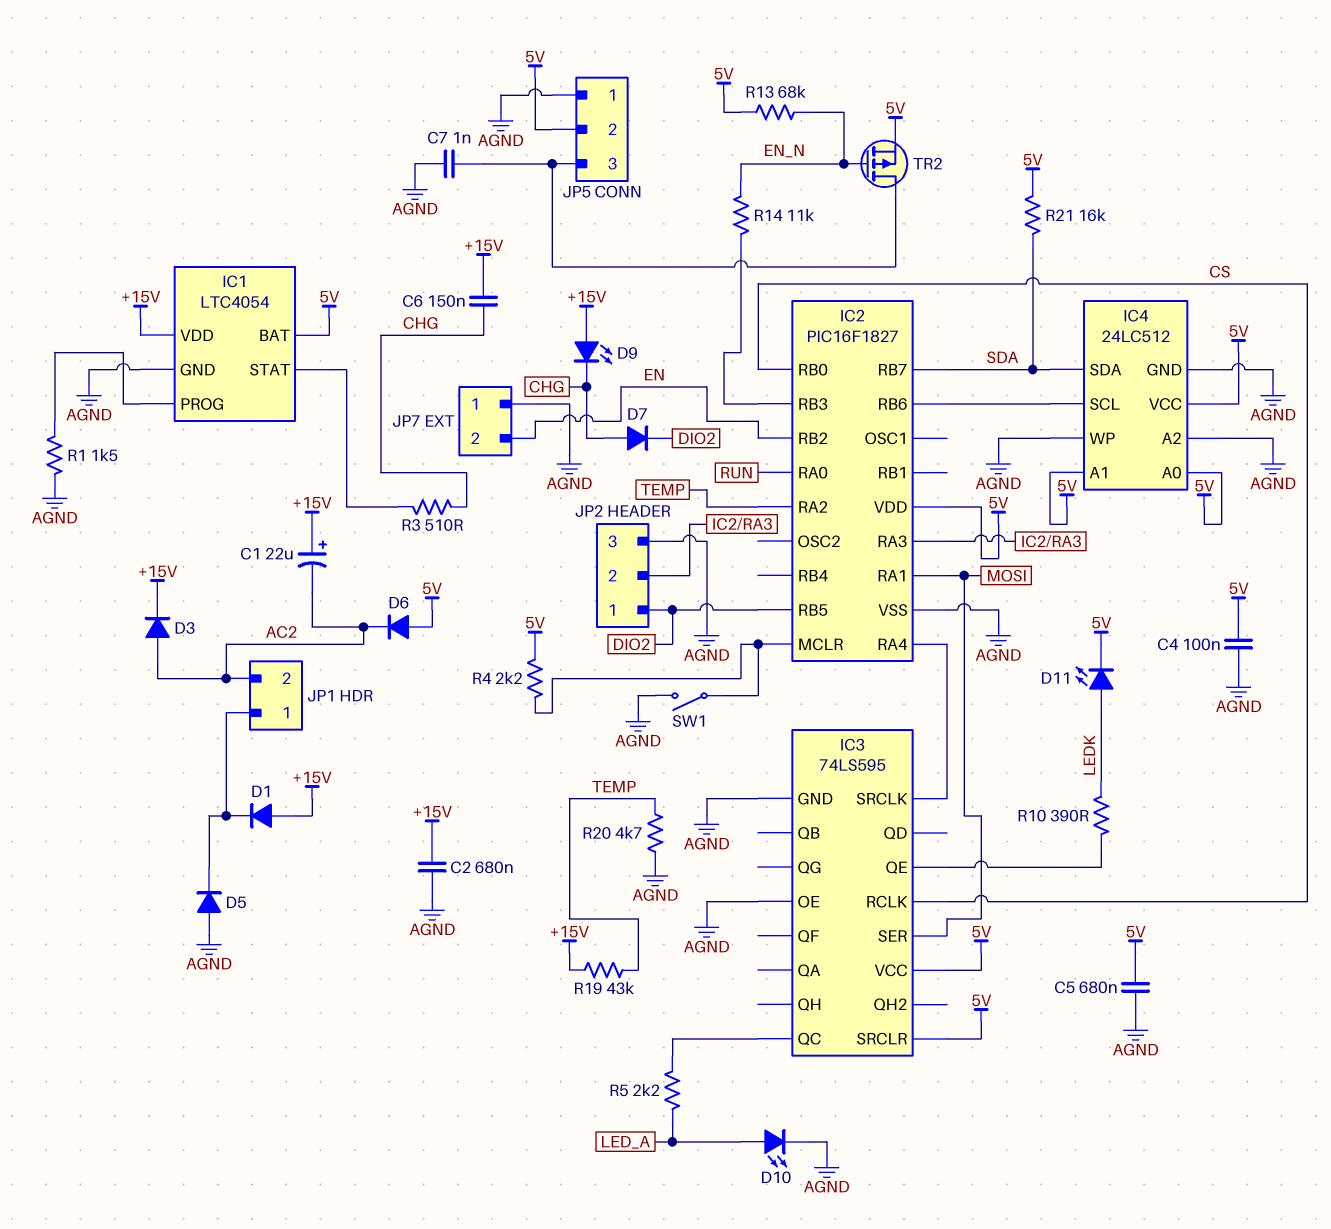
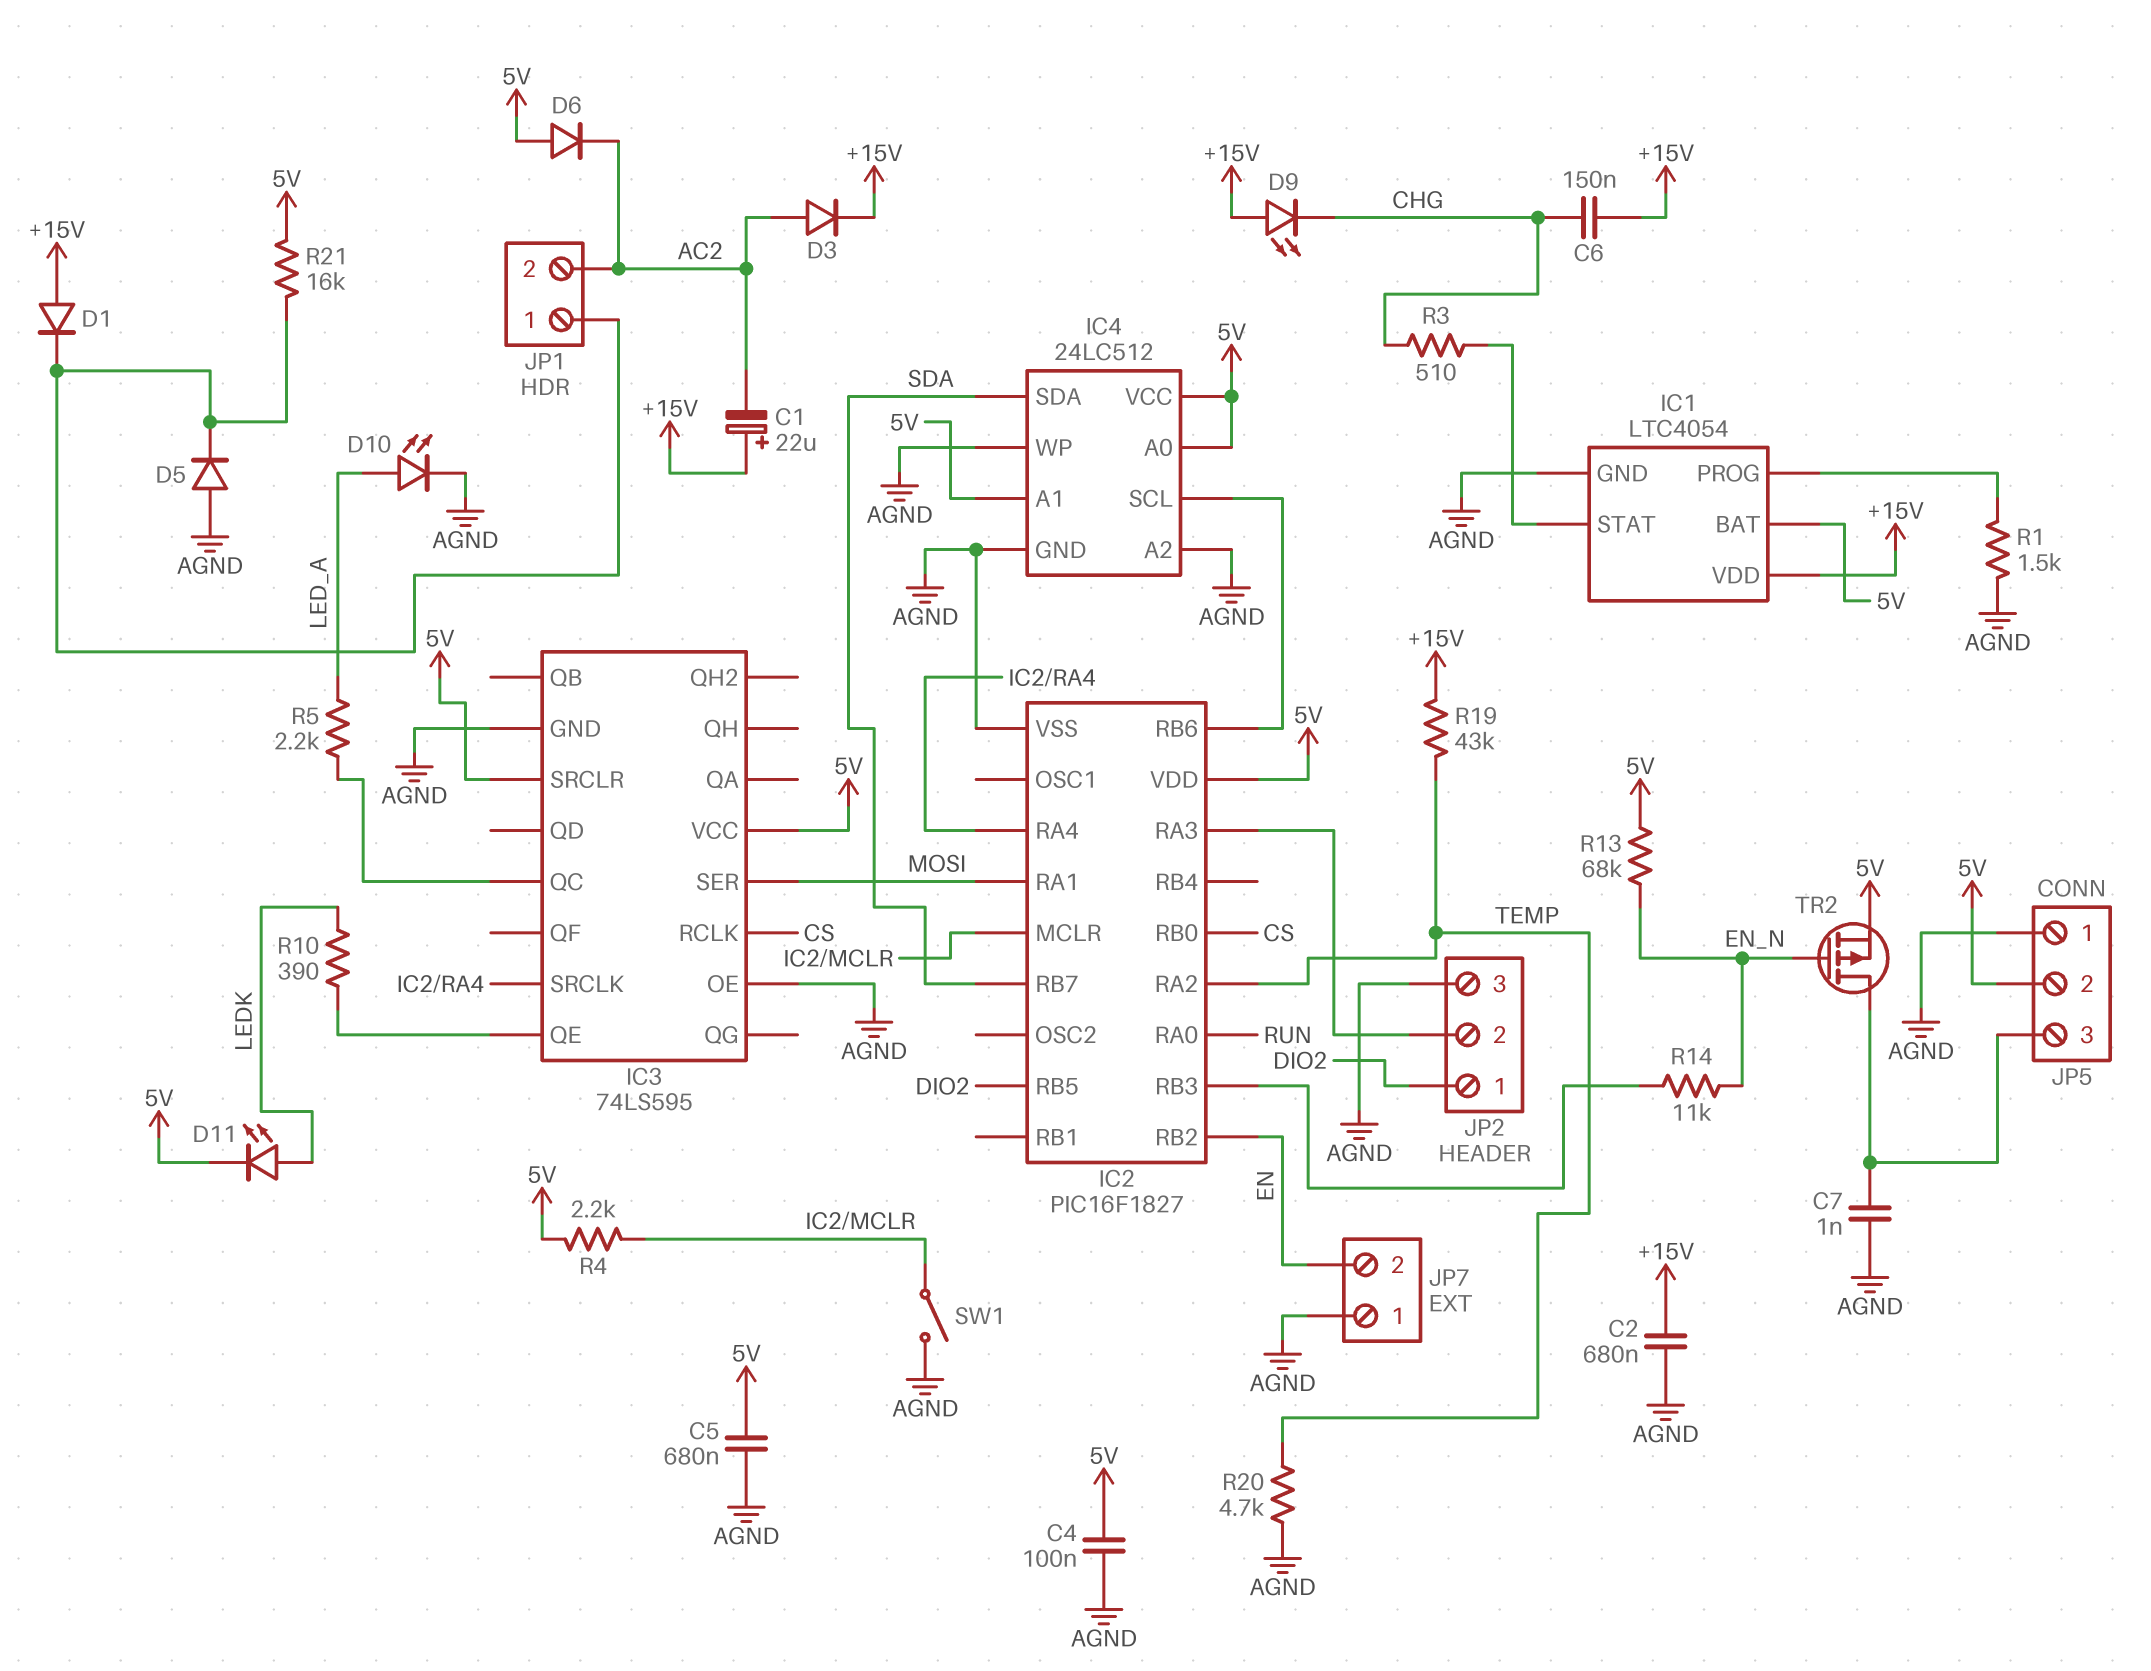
D7: diode (A CHG, K DIO2) -> none
R21: 16k (5V, SDA) -> 16k (5V, JP1/1)

